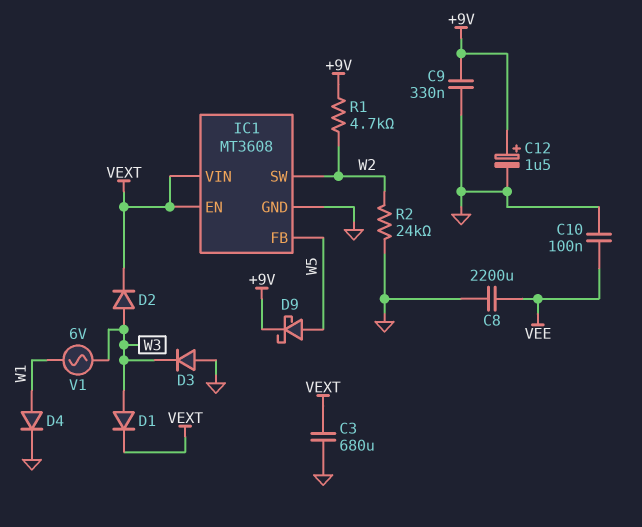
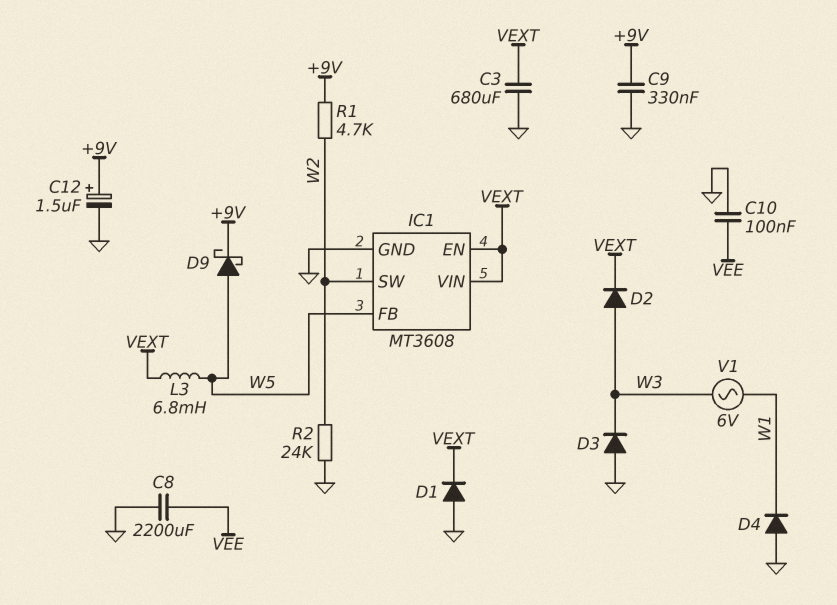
D1: diode (A W3, K VEXT) -> diode (A GND, K VEXT)
D4: diode (A W1, K GND) -> diode (A GND, K W1)
L3: none -> 6.8mH (VEXT, W5)

